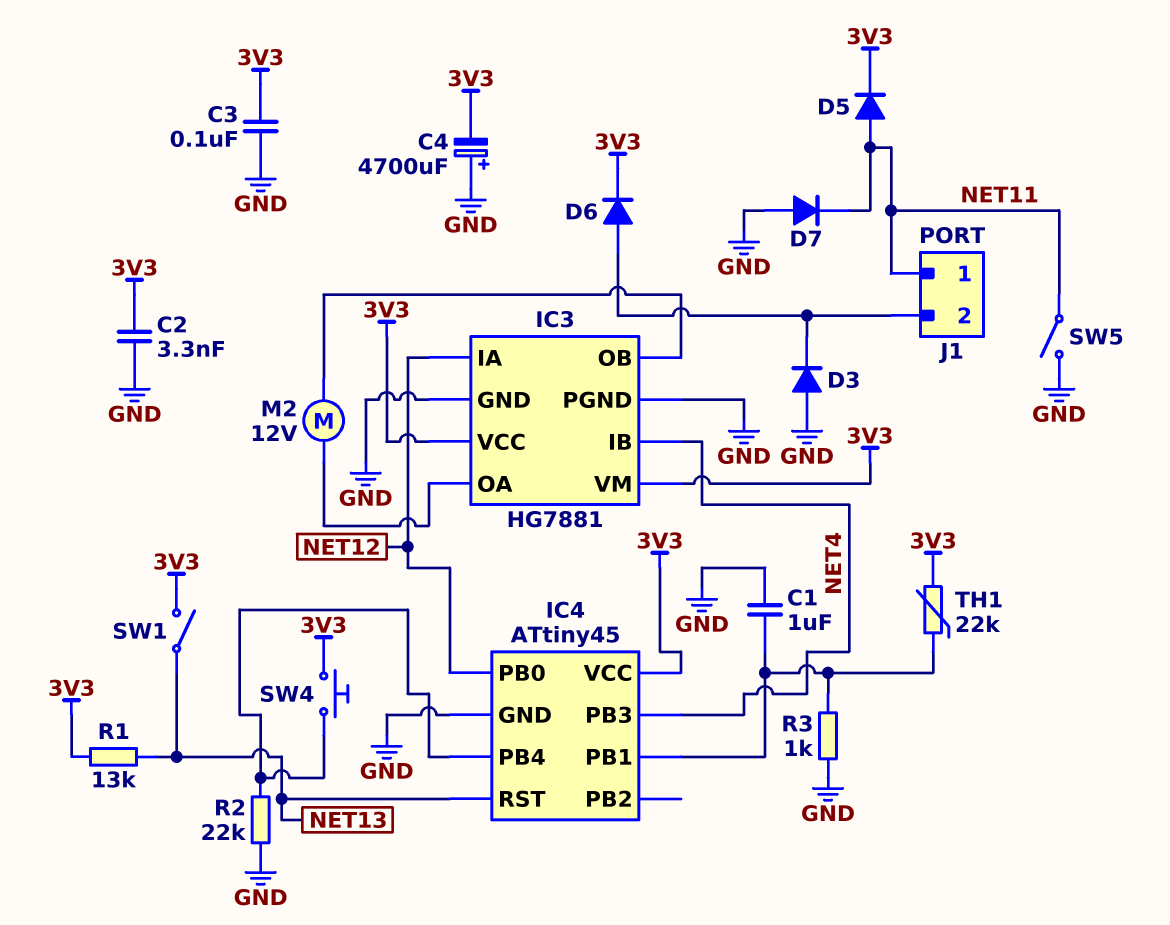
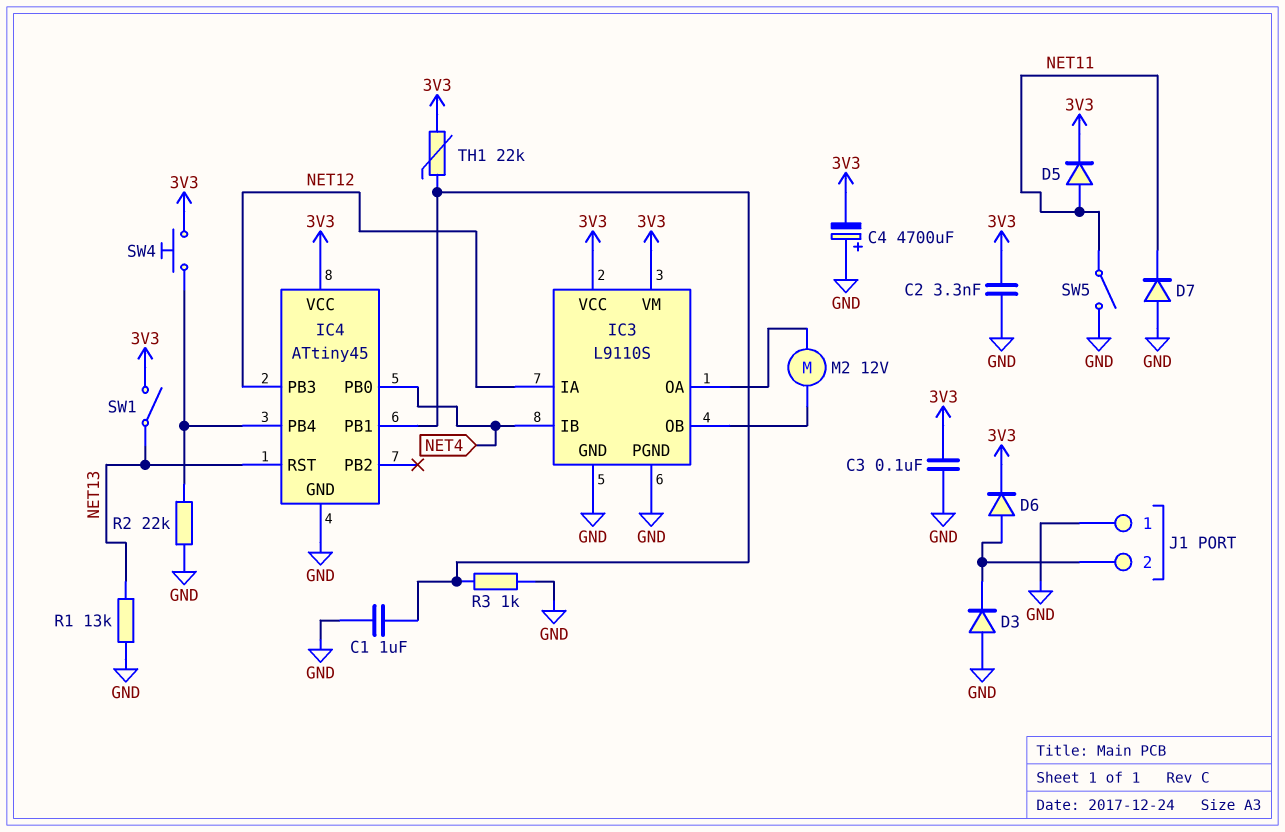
IC3: HG7881 -> L9110S
IC4 pin PB0: NET12 -> NET4
IC4 pin PB3: NET4 -> NET12
J1 pin 1: NET11 -> GND
R1: 13k (3V3, NET13) -> 13k (GND, NET13)

